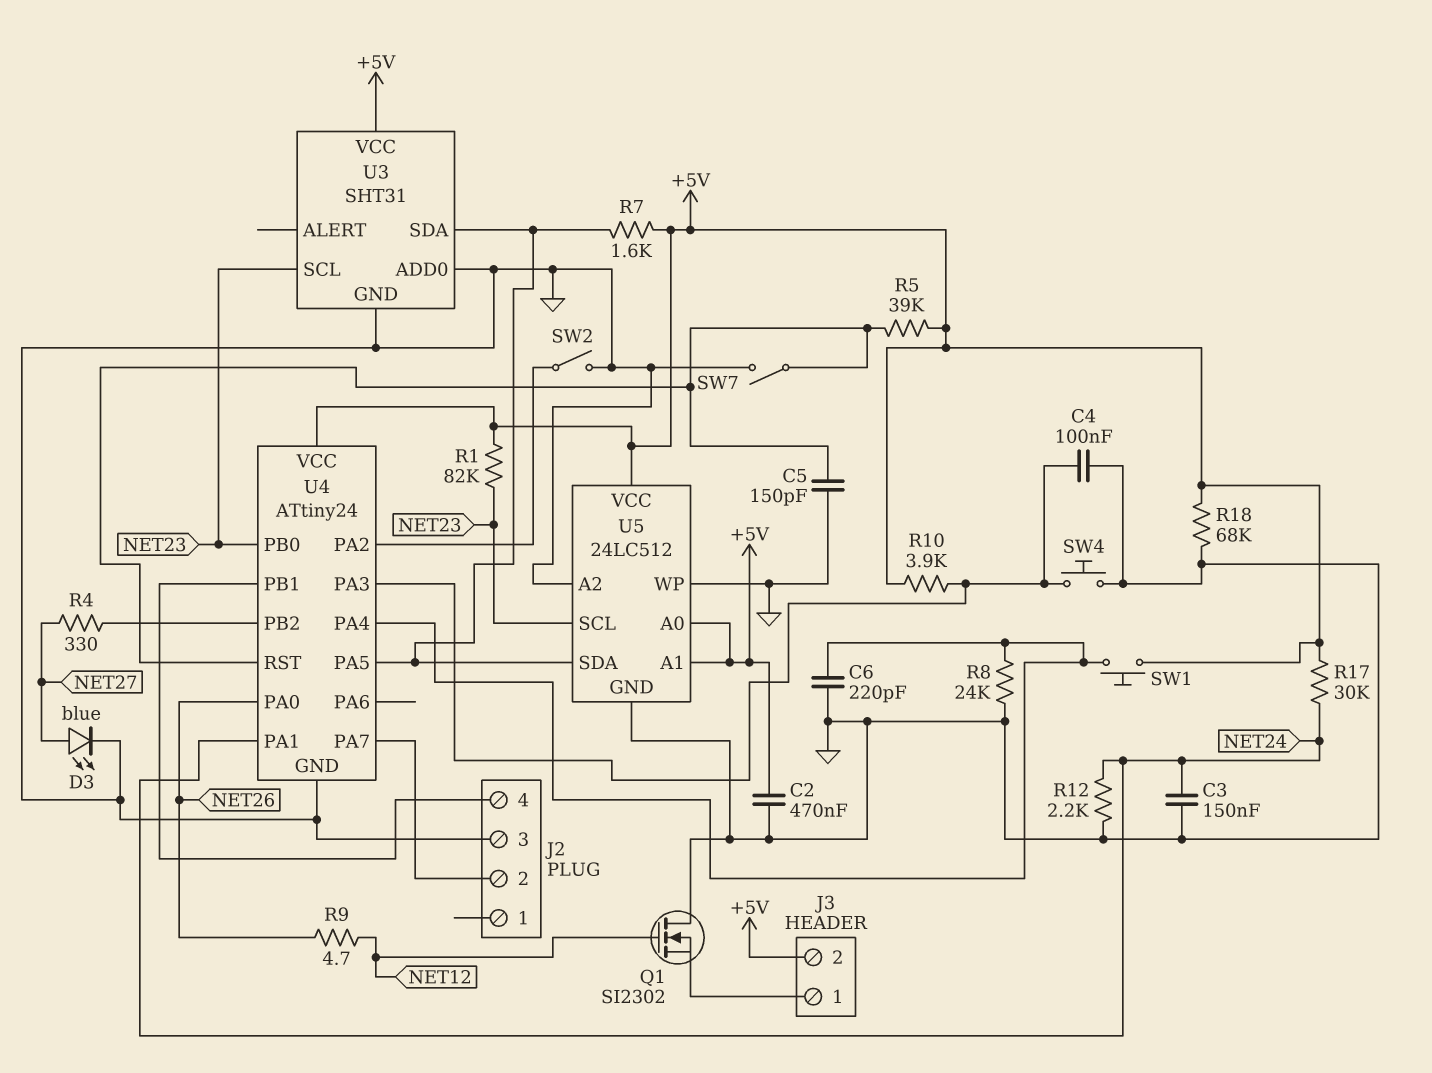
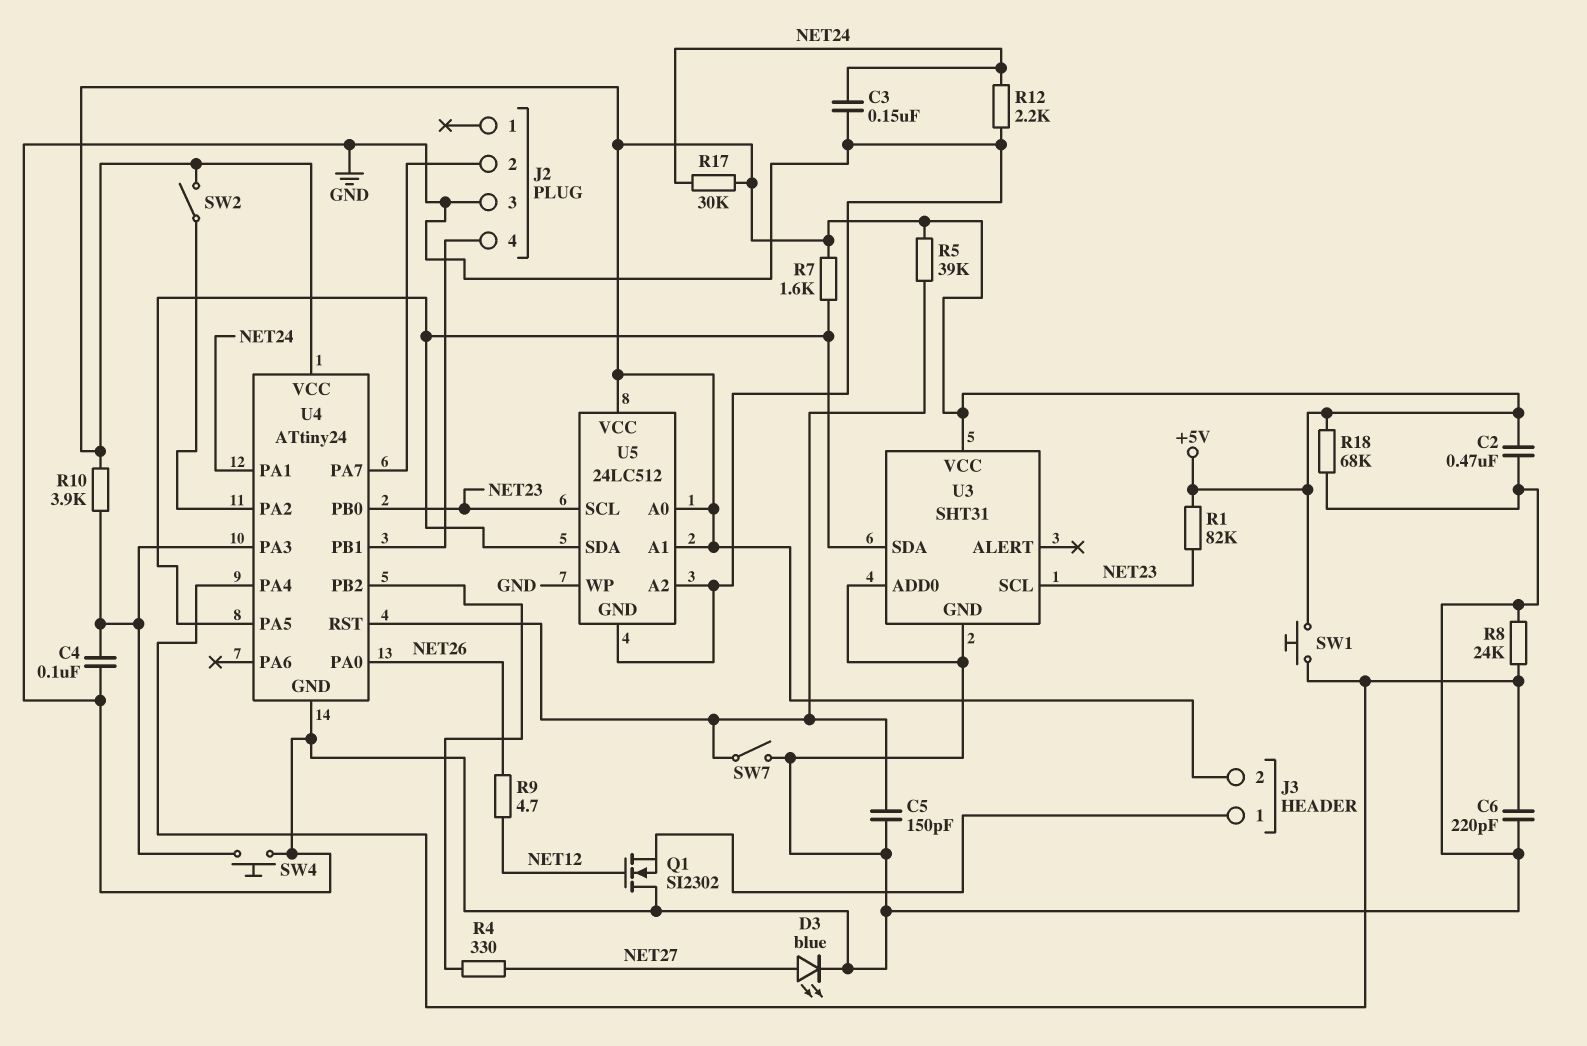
SW2: switch (GND, U4/PA2) -> switch (+5V, U4/PA2)

